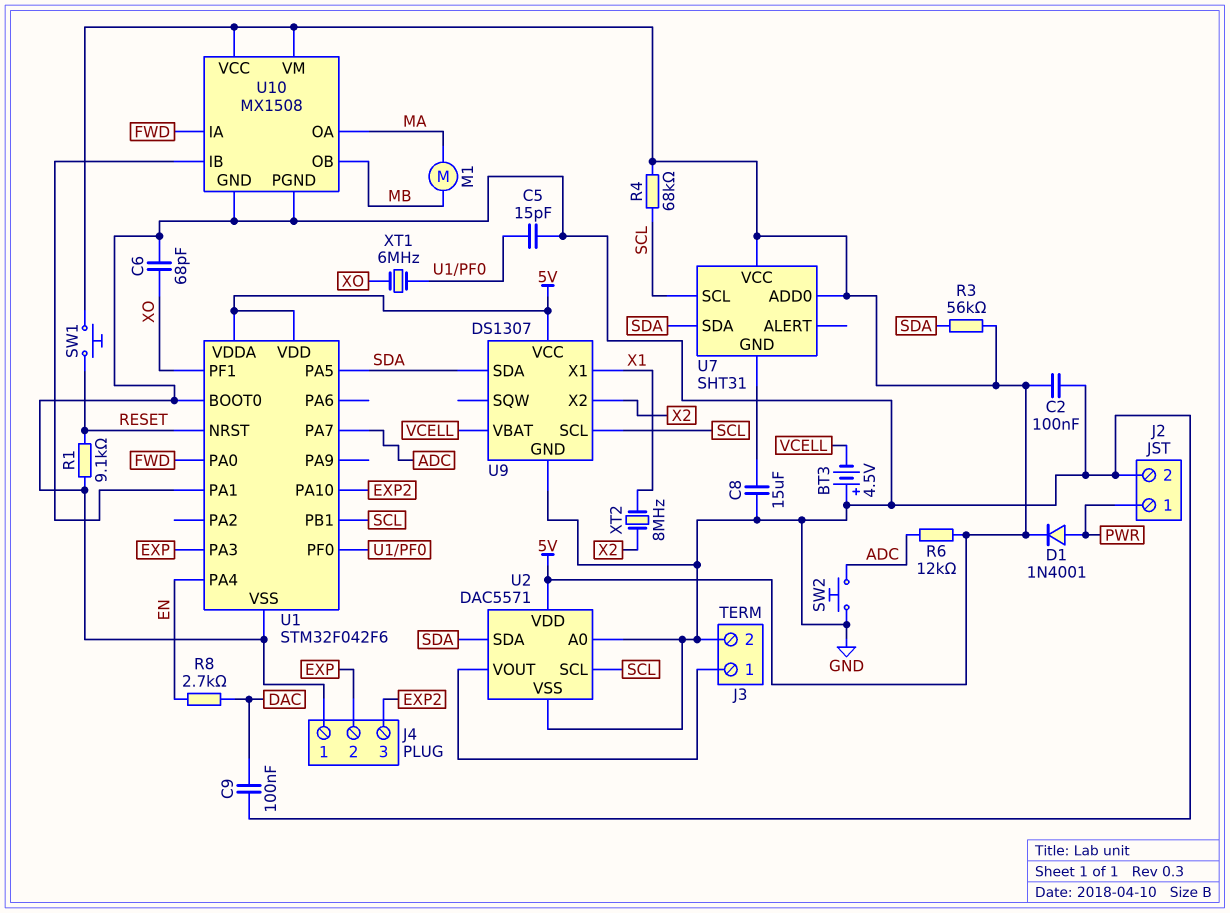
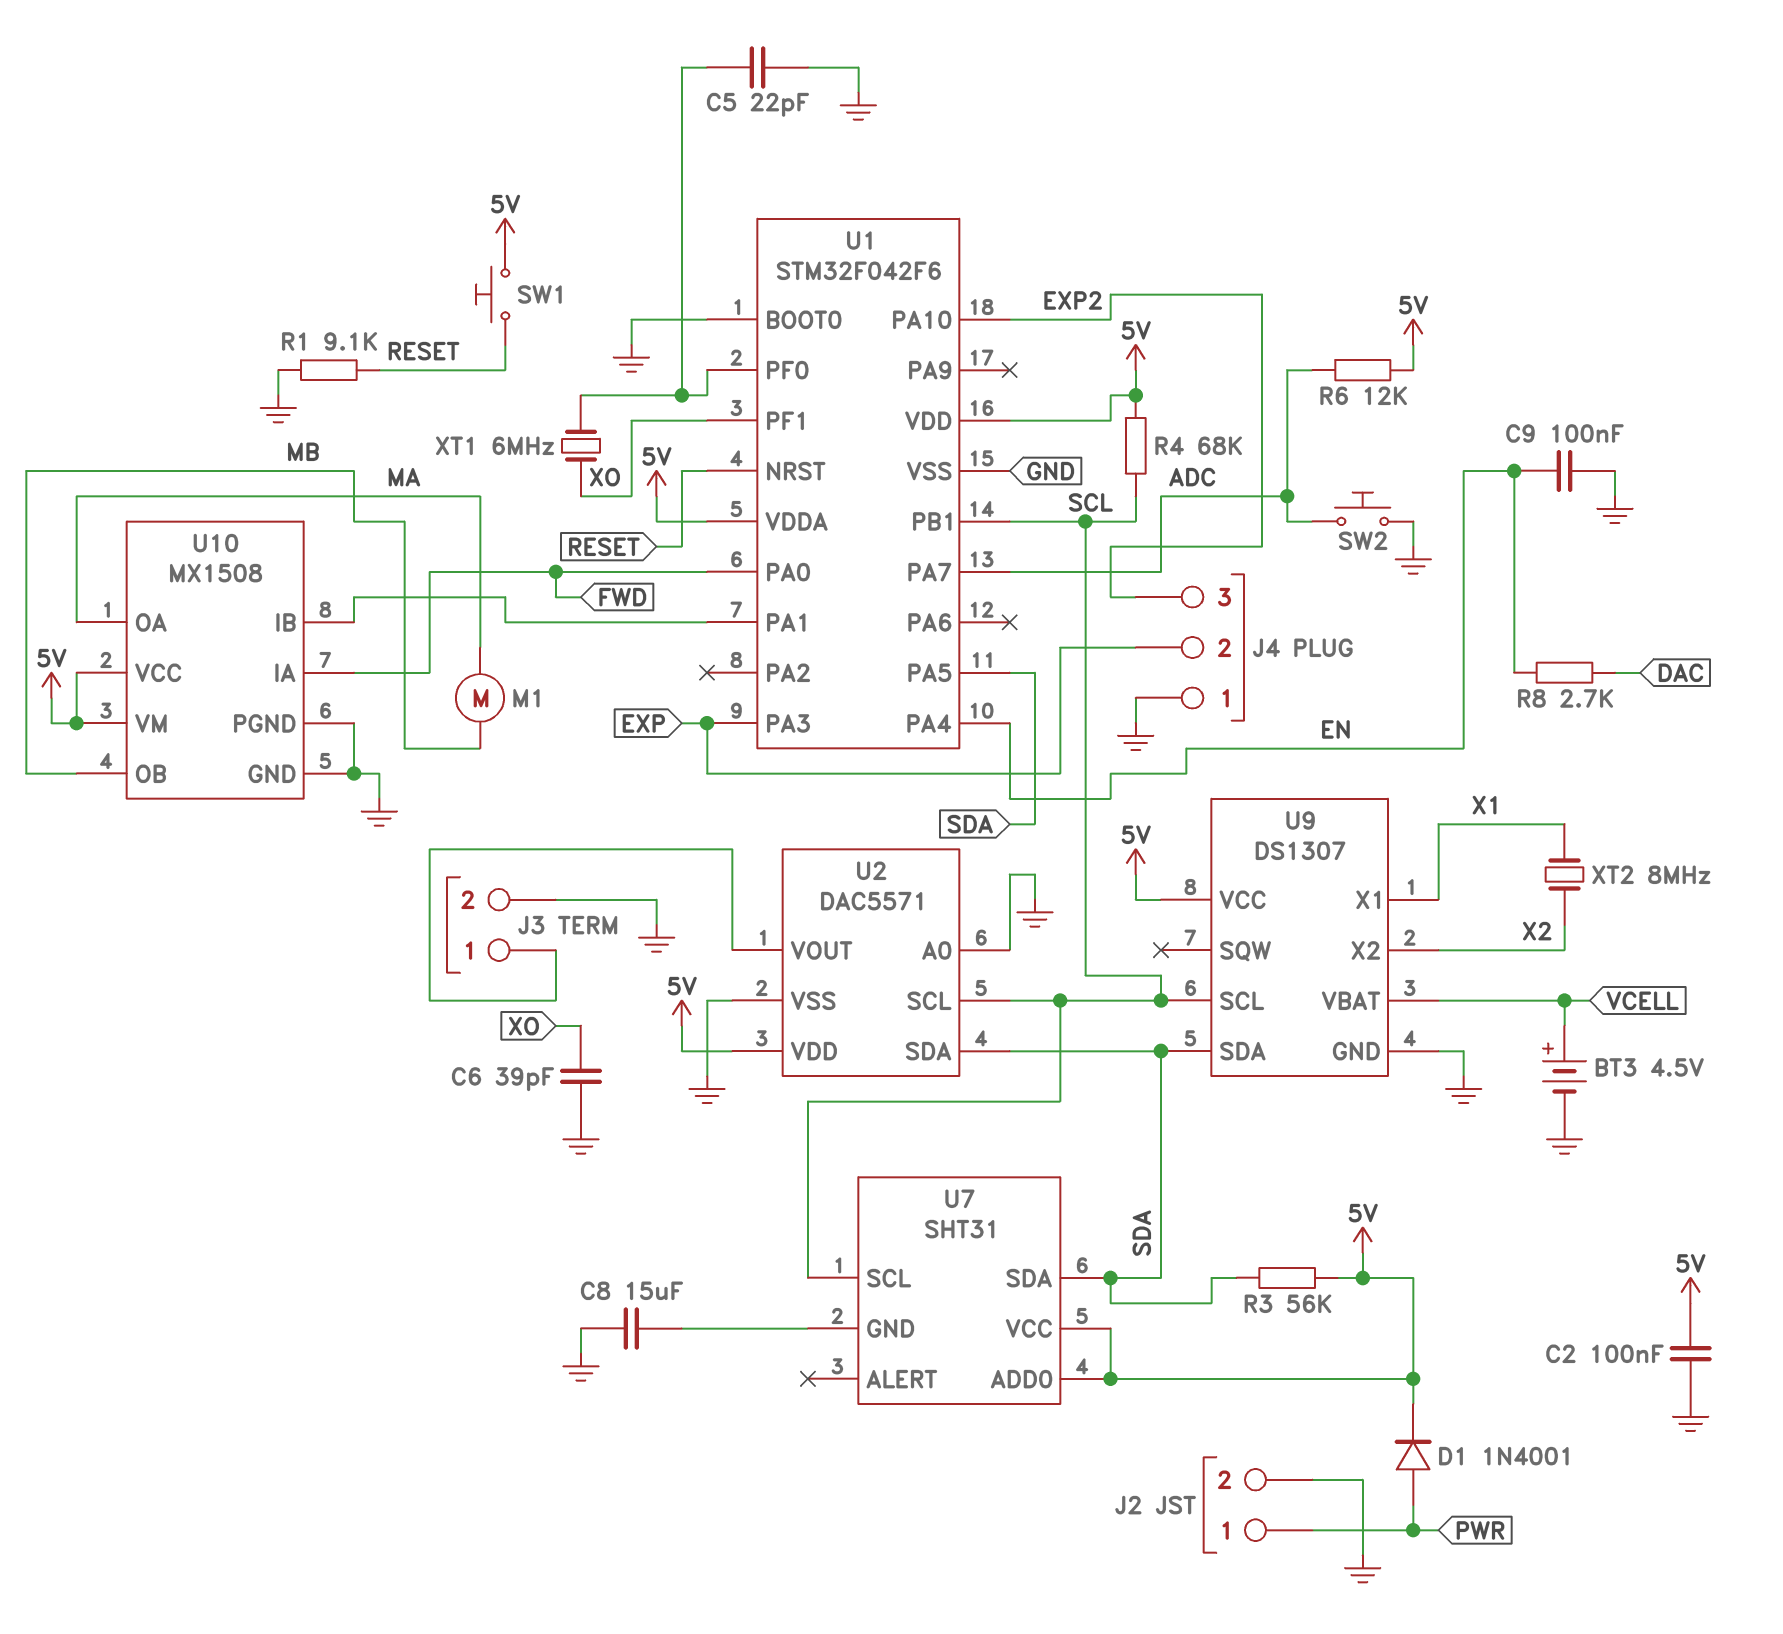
BT3: 4.5V (plus GND, minus VCELL) -> 4.5V (plus VCELL, minus GND)
C5: 15pF (GND, U1/PF0) -> 22pF (GND, U1/PF0)
C6: 68pF (GND, XO) -> 39pF (GND, XO)
C9: 100nF (DAC, GND) -> 100nF (EN, GND)

